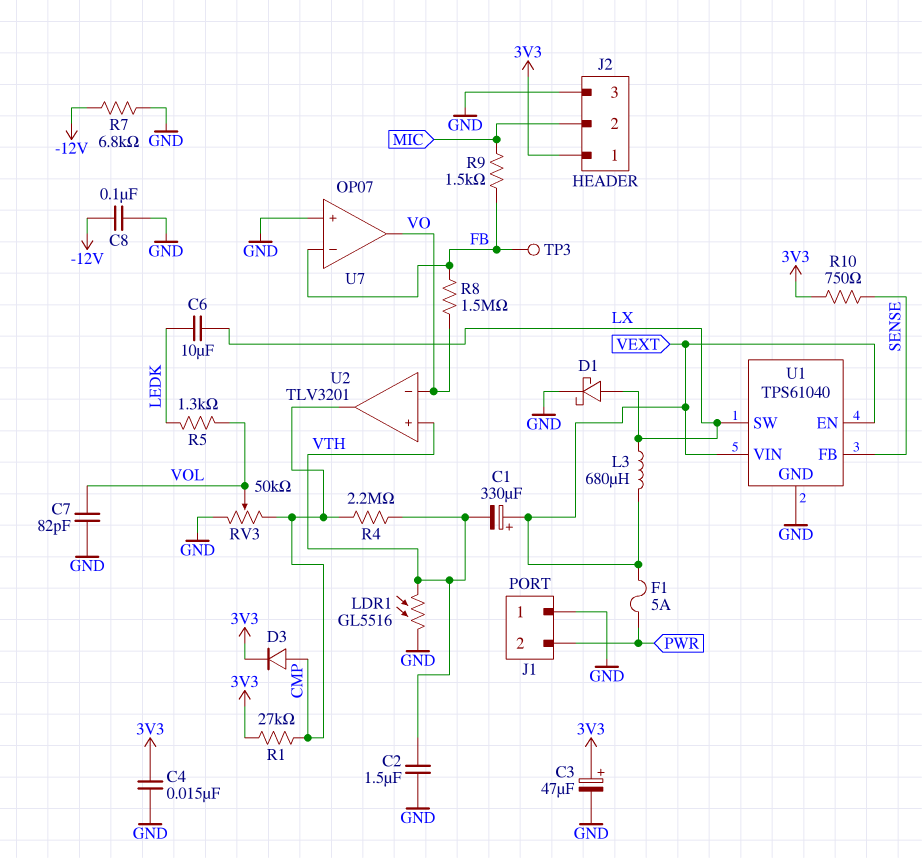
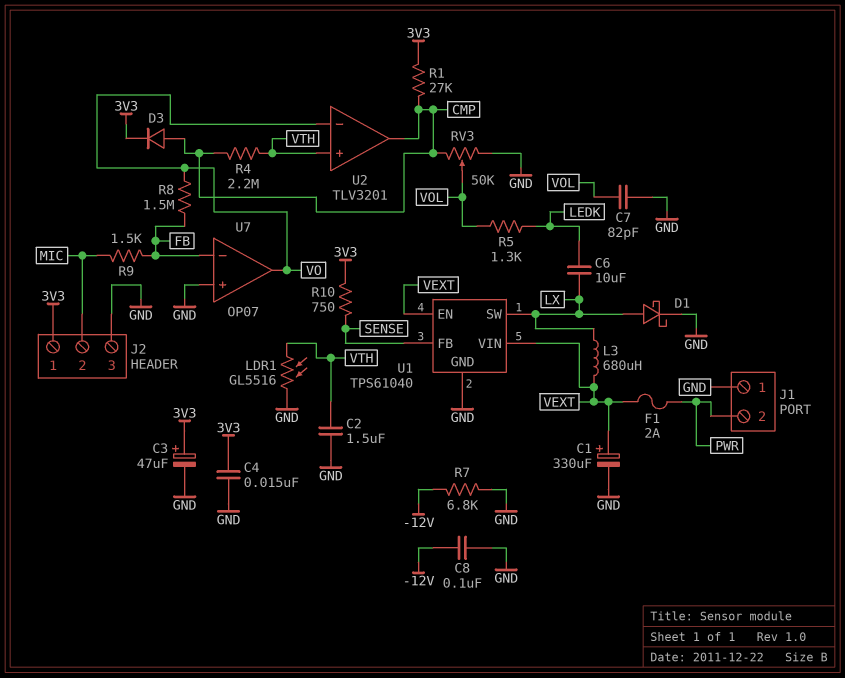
C1: 330uF (plus VEXT, minus VTH) -> 330uF (plus VEXT, minus GND)
F1: 5A (PWR, VEXT) -> 2A (PWR, VEXT)
TP3: test point (FB) -> none

